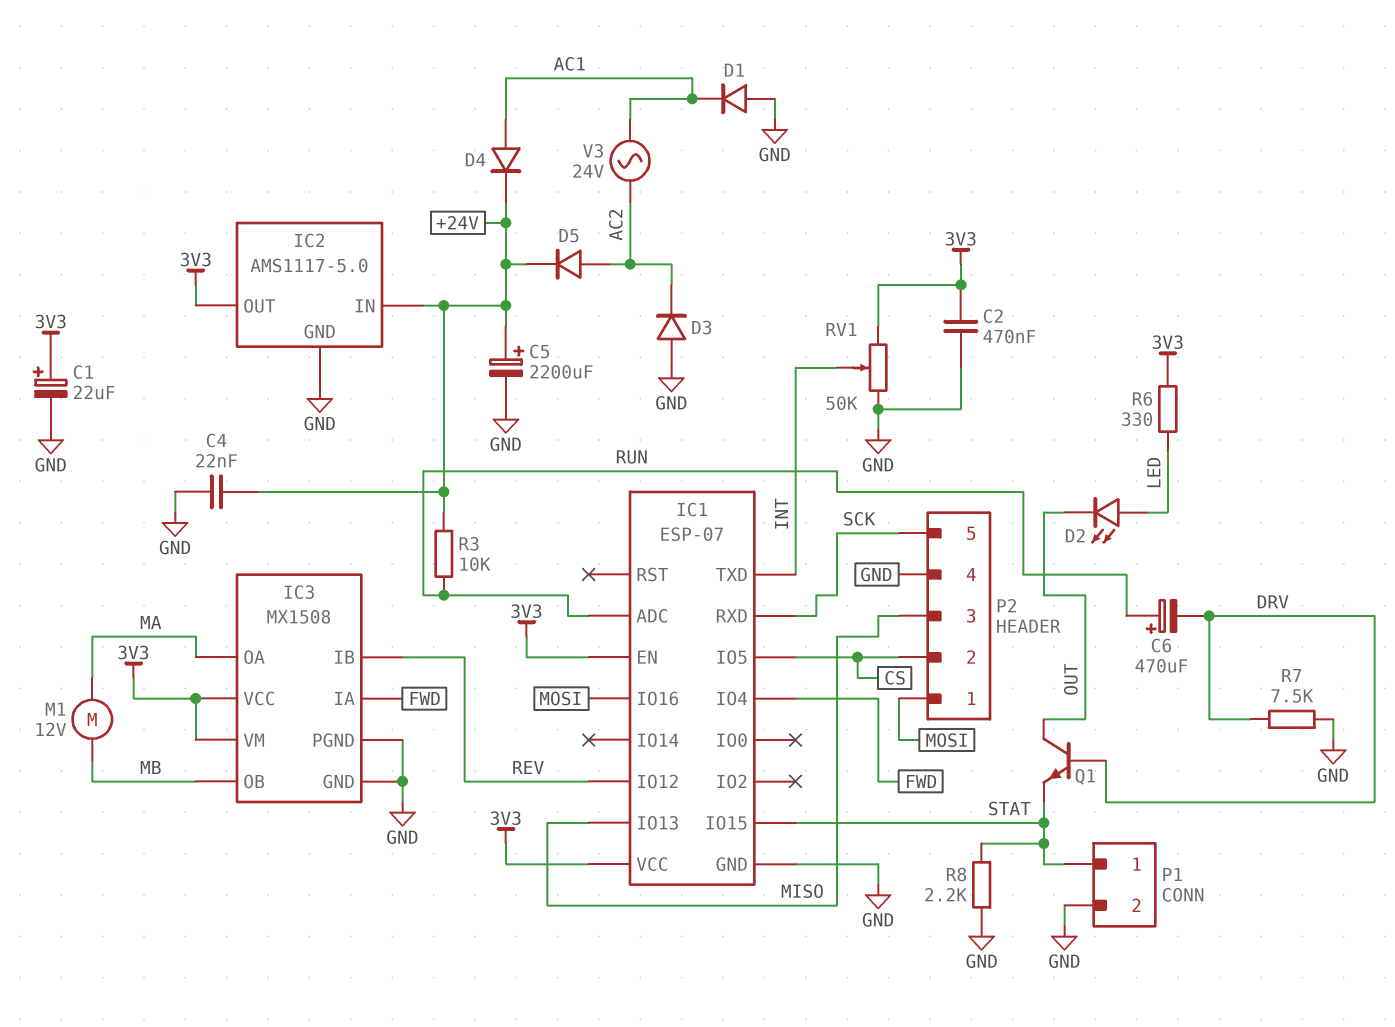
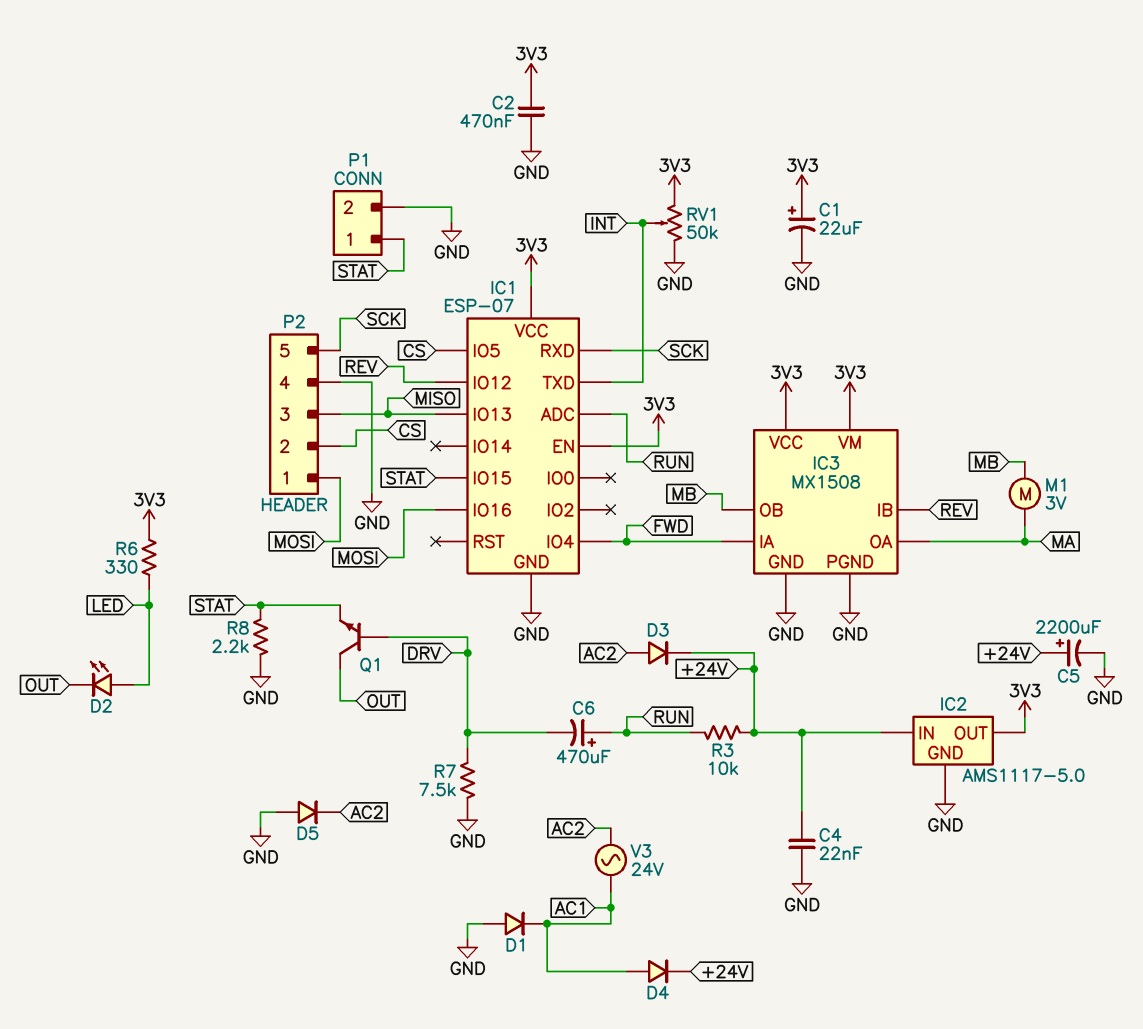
D3: diode (A GND, K AC2) -> diode (A AC2, K +24V)
D5: diode (A AC2, K +24V) -> diode (A GND, K AC2)
M1: motor 12V (MA, MB) -> motor 3V (MA, MB)

